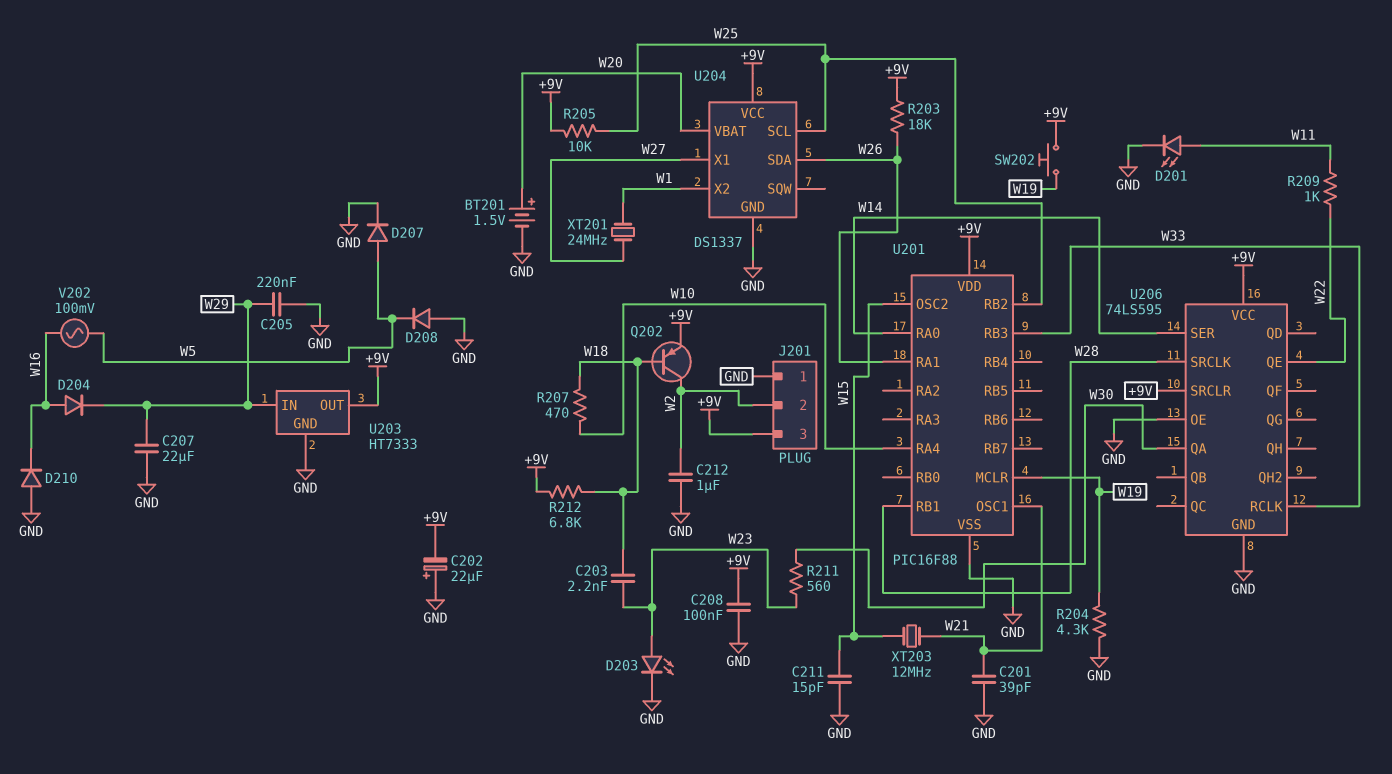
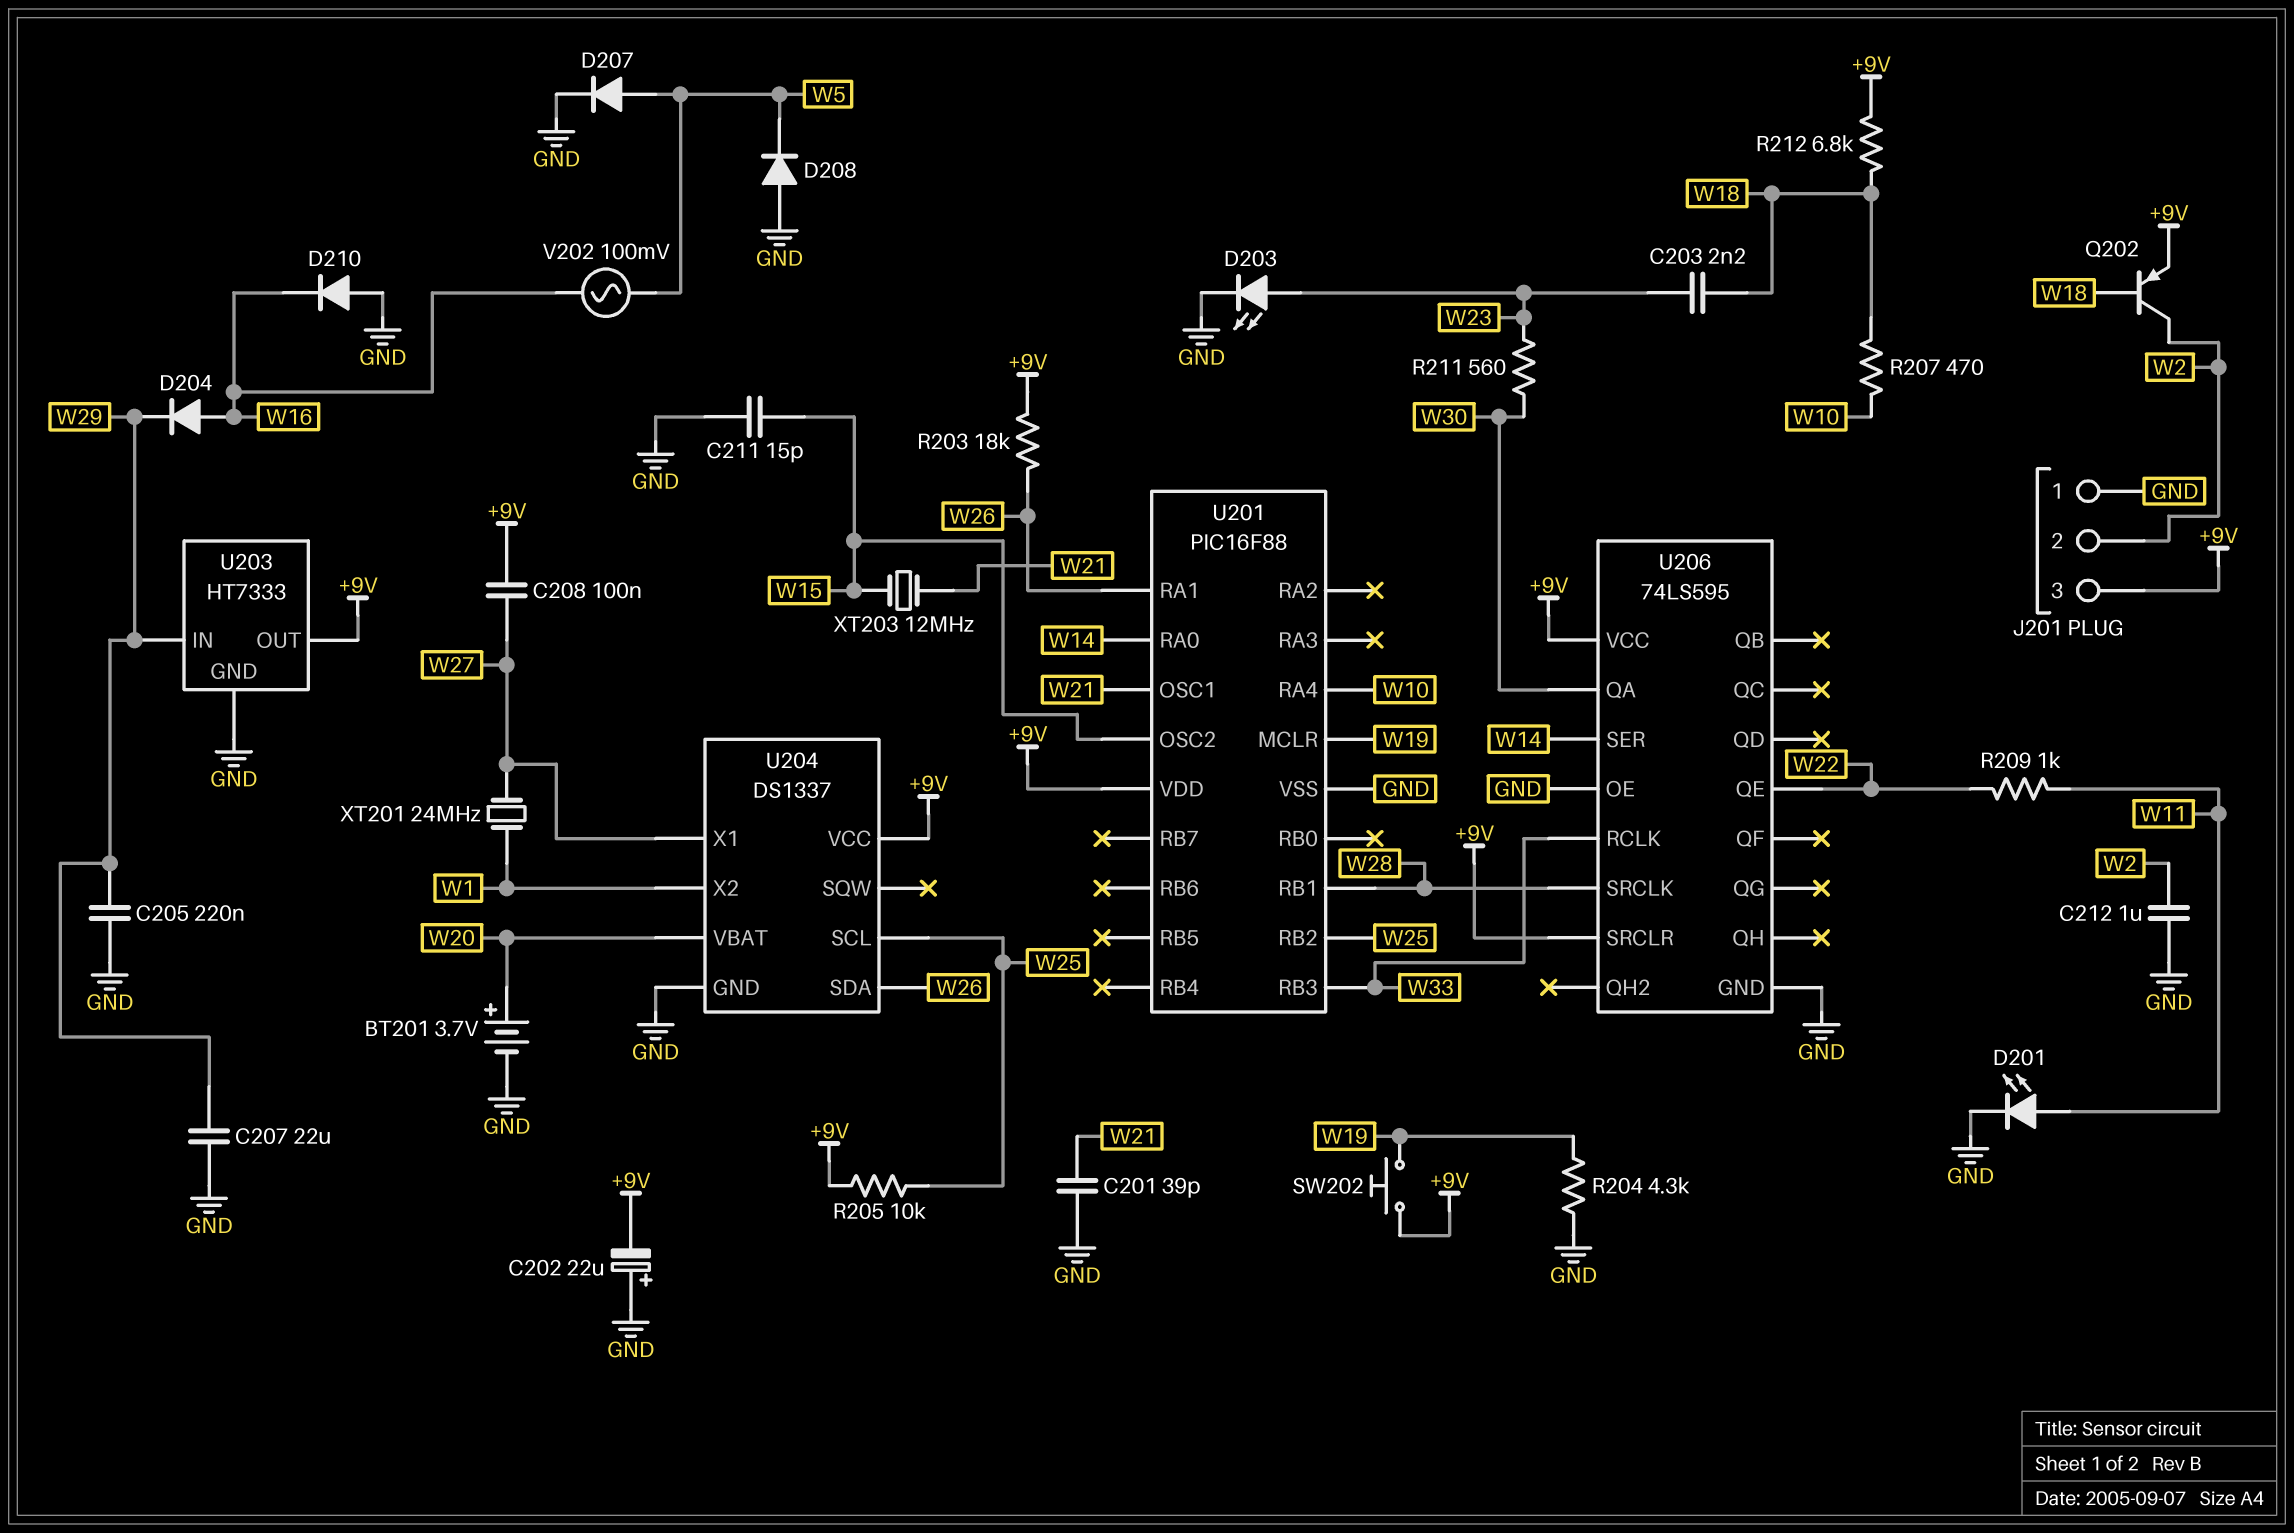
BT201: 1.5V (plus W20, minus GND) -> 3.7V (plus W20, minus GND)
C208: 100nF (+9V, GND) -> 100nF (+9V, W27)

